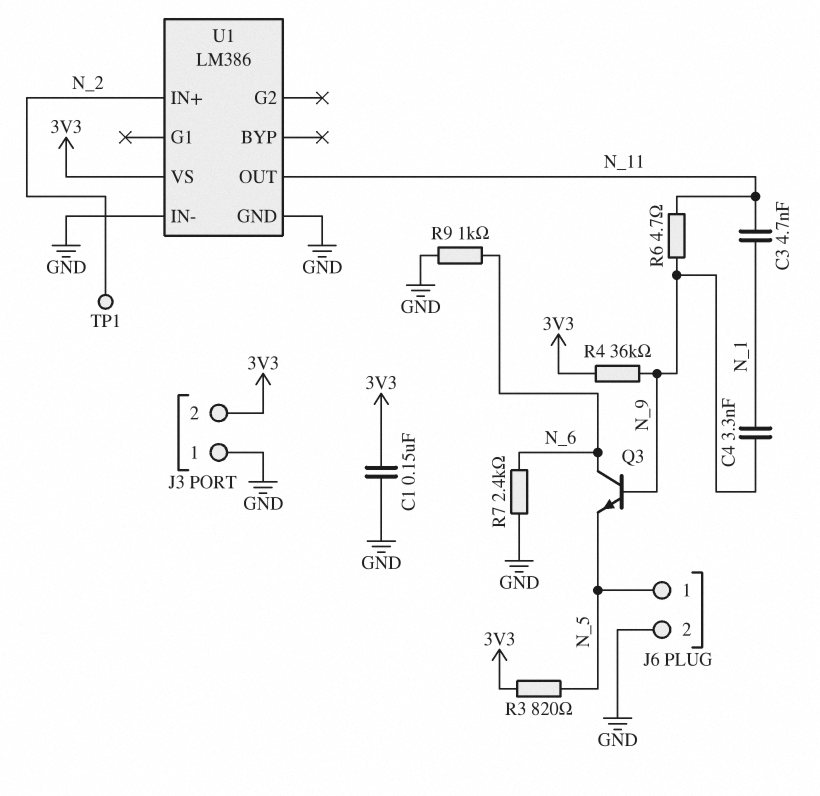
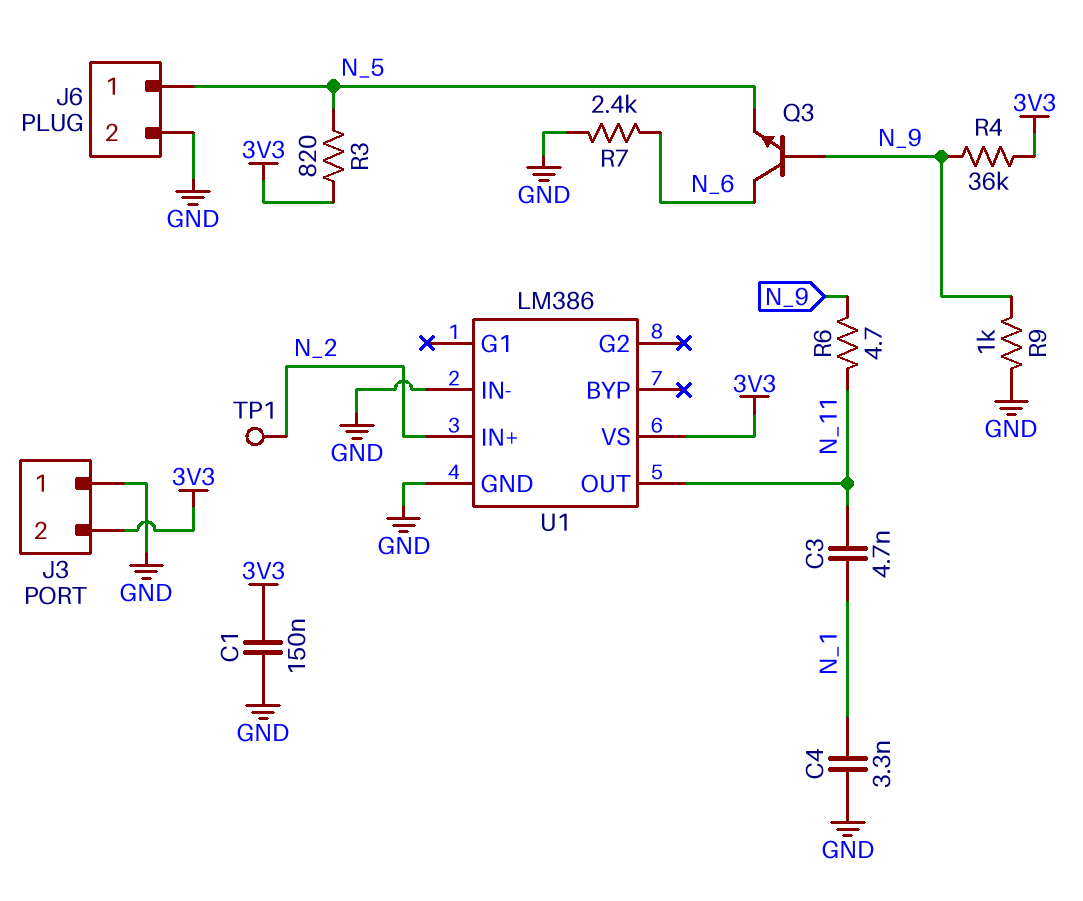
C4: 3.3nF (N_1, N_9) -> 3.3nF (GND, N_1)
R9: 1k (GND, N_6) -> 1k (GND, N_9)

